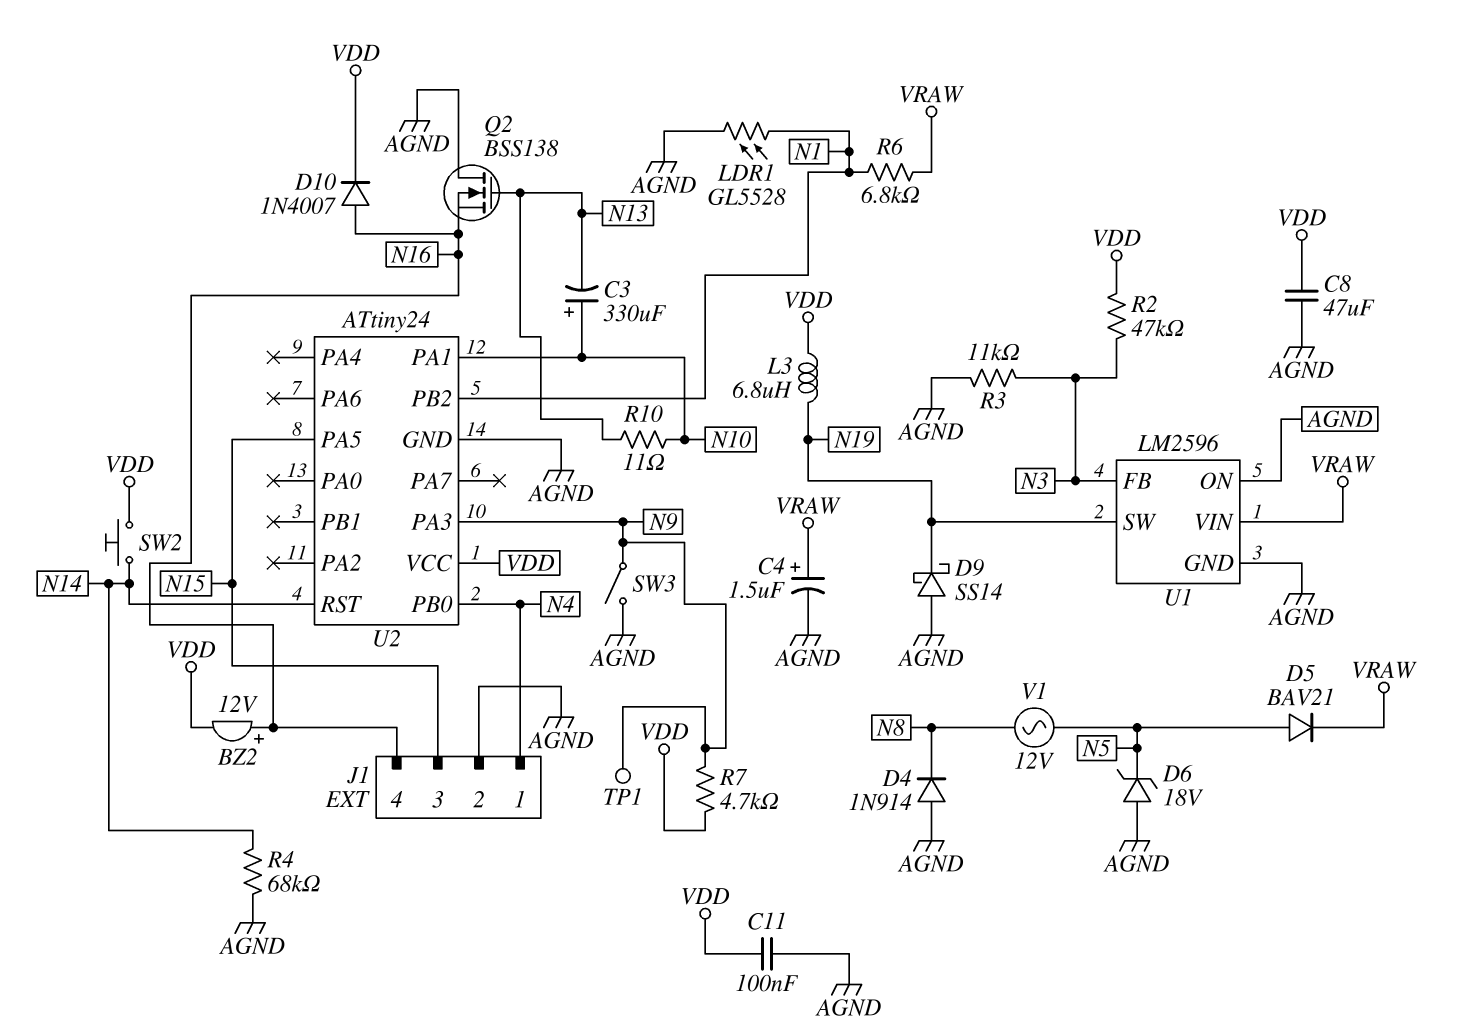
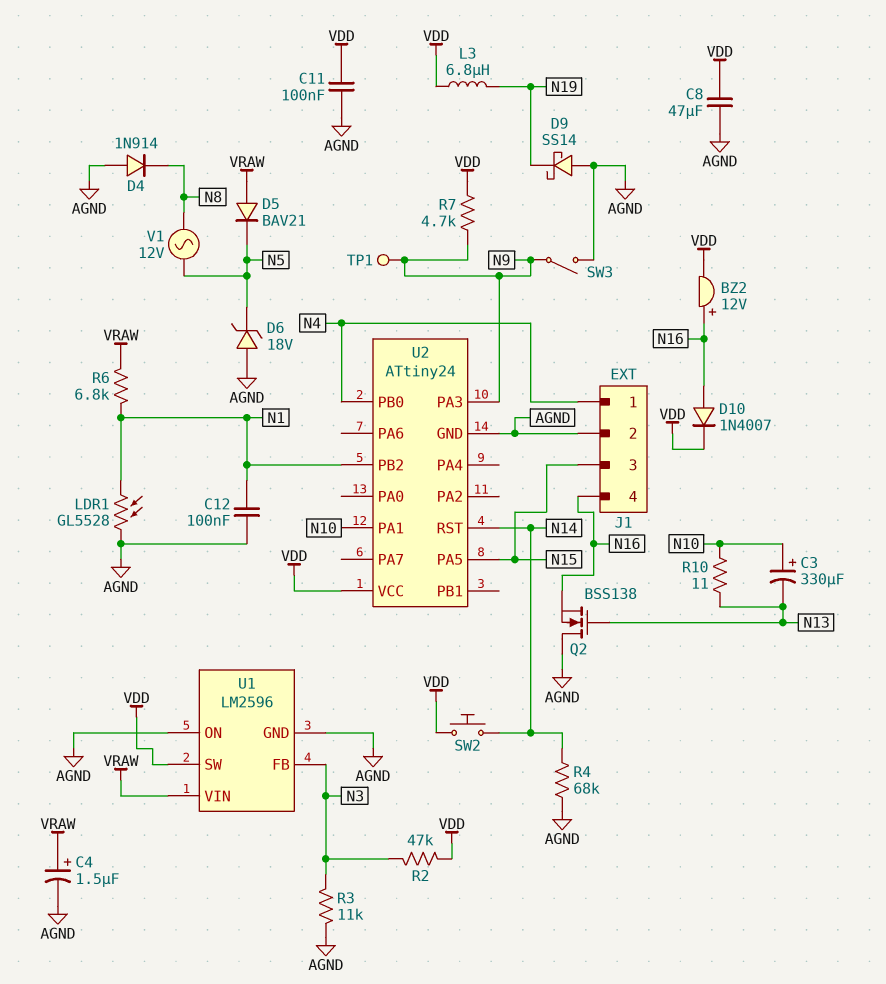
C12: none -> 100nF (AGND, N1)
D5: diode BAV21 (A N5, K VRAW) -> diode BAV21 (A VRAW, K N5)
U1 pin SW: N19 -> VDD

